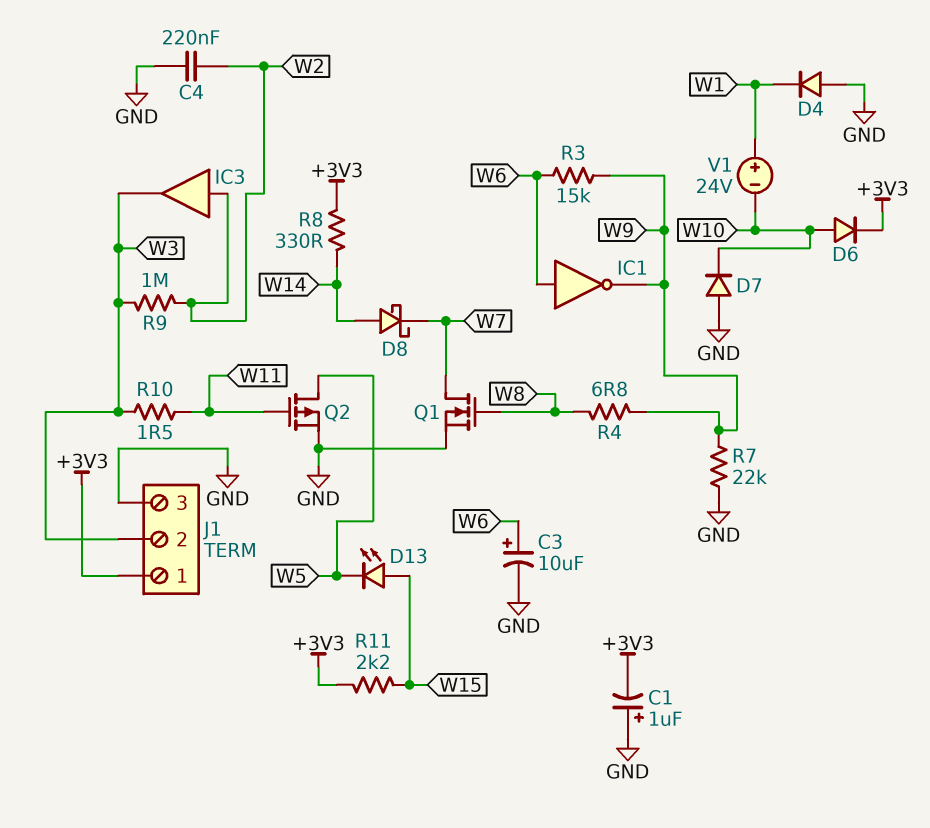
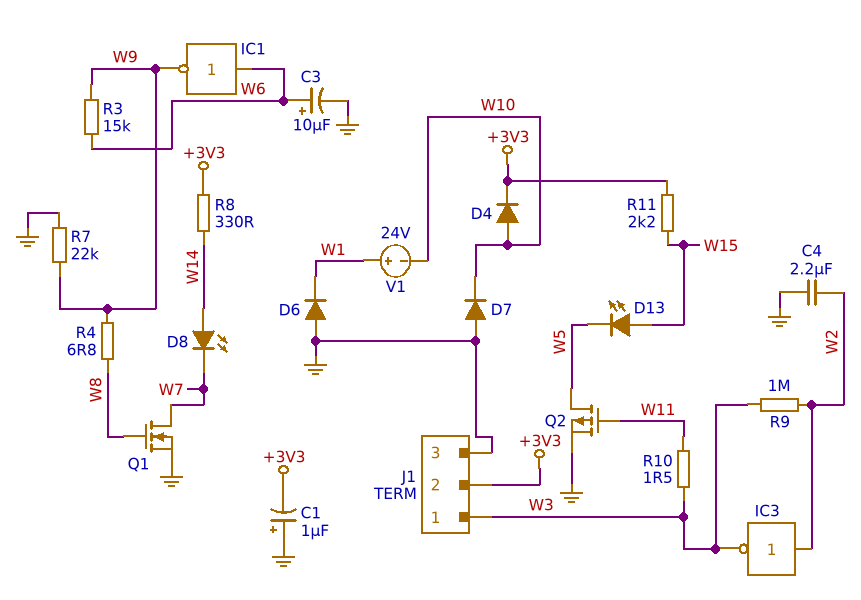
C4: 220nF (GND, W2) -> 2.2uF (GND, W2)
D4: diode (A GND, K W1) -> diode (A W10, K +3V3)
D6: diode (A W10, K +3V3) -> diode (A GND, K W1)
D8: schottky (A W14, K W7) -> LED (A W14, K W7)
IC3: buffer (in W2, out W3) -> NOT (in W2, out W3)
J1 pin 1: +3V3 -> W3
J1 pin 2: W3 -> +3V3

